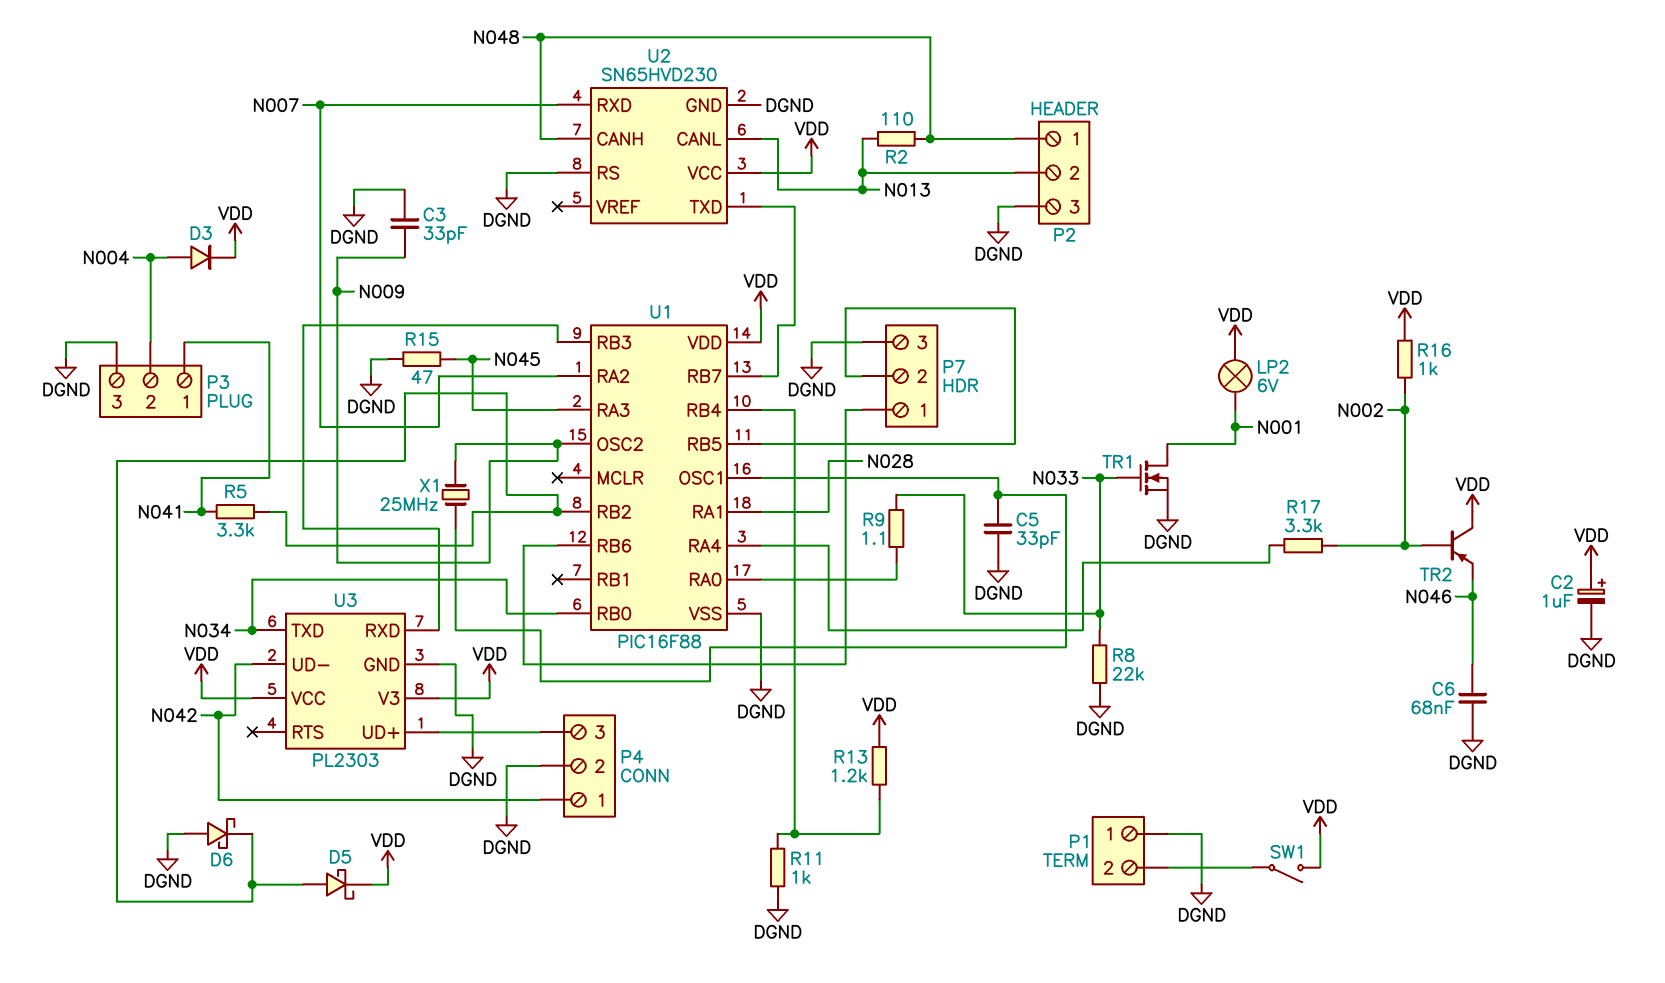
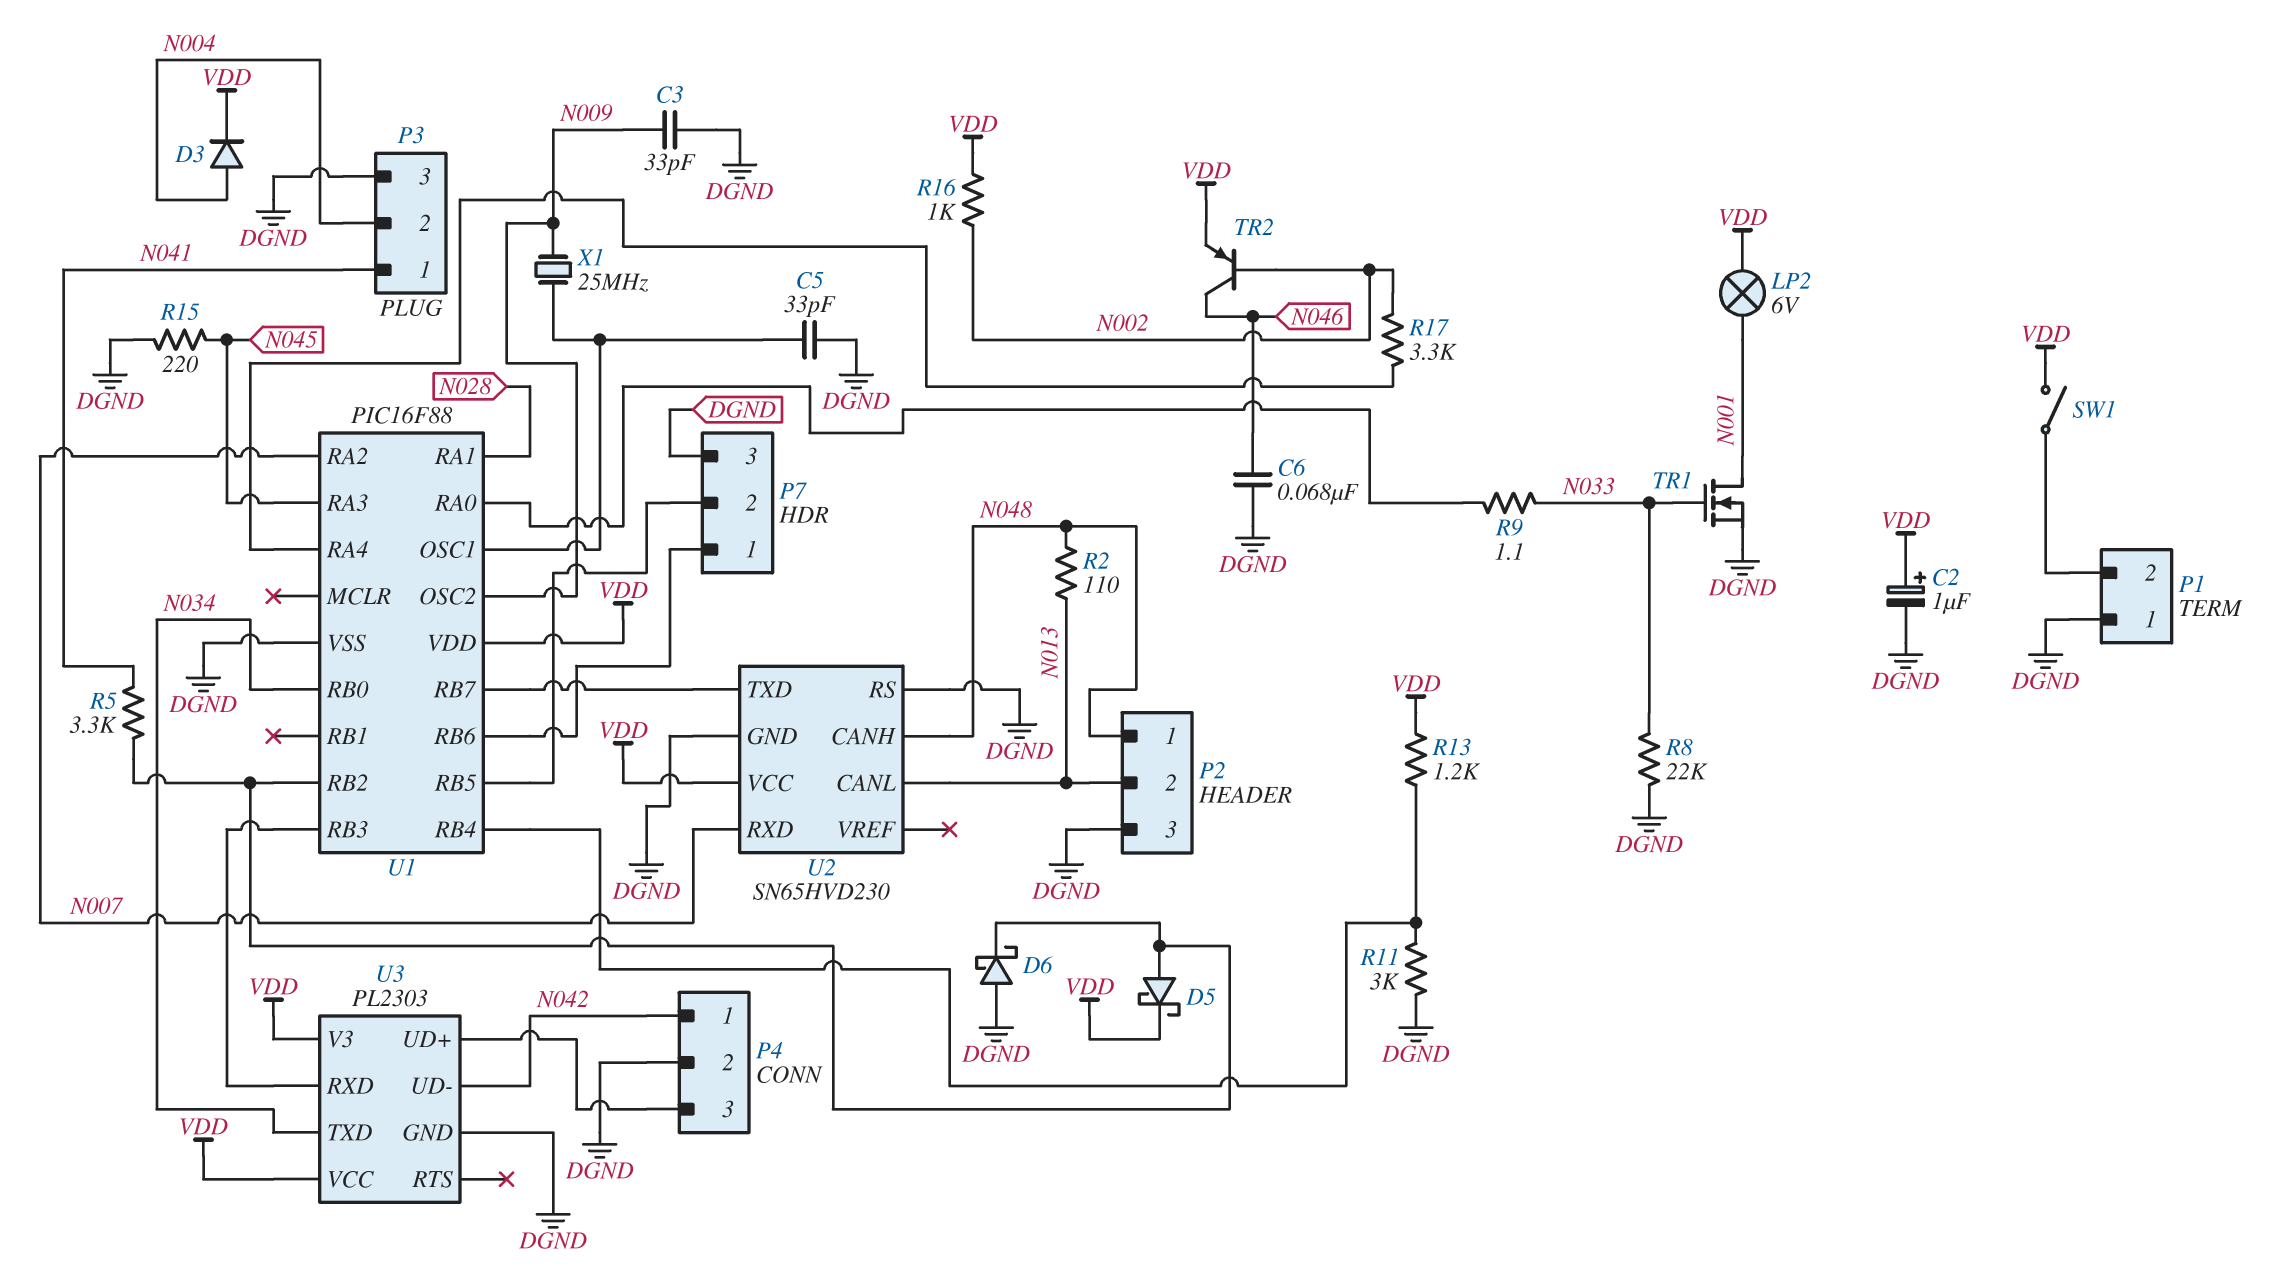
R11: 1k (DGND, U1/RB4) -> 3k (DGND, U1/RB4)
R15: 47 (DGND, N045) -> 220 (DGND, N045)
TR2: PNP (B N002, C VDD, E N046) -> PNP (B N002, C N046, E VDD)

